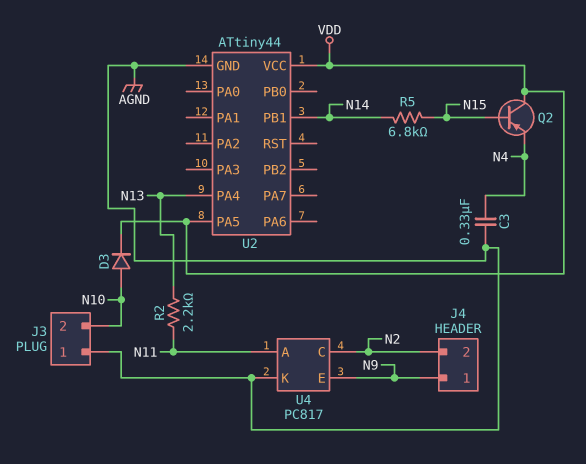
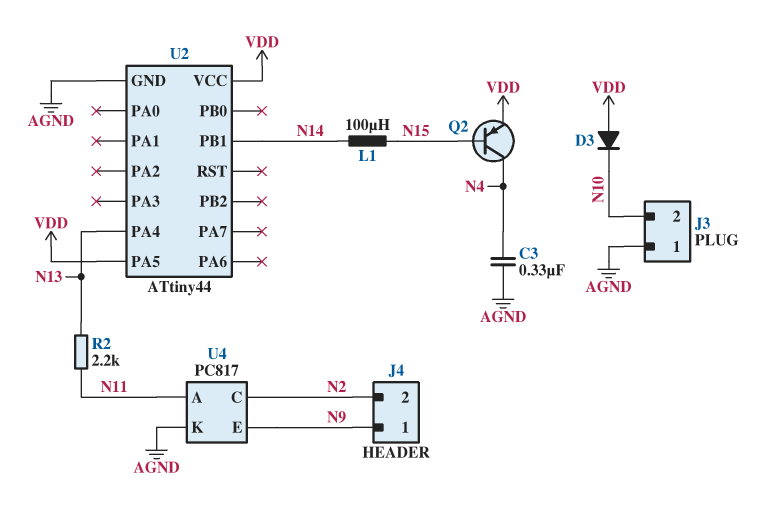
D3: diode (A N10, K VDD) -> diode (A VDD, K N10)
L1: none -> 100uH (N14, N15)
Q2: PNP (B N15, C VDD, E N4) -> PNP (B N15, C N4, E VDD)
R5: 6.8k (N14, N15) -> none

